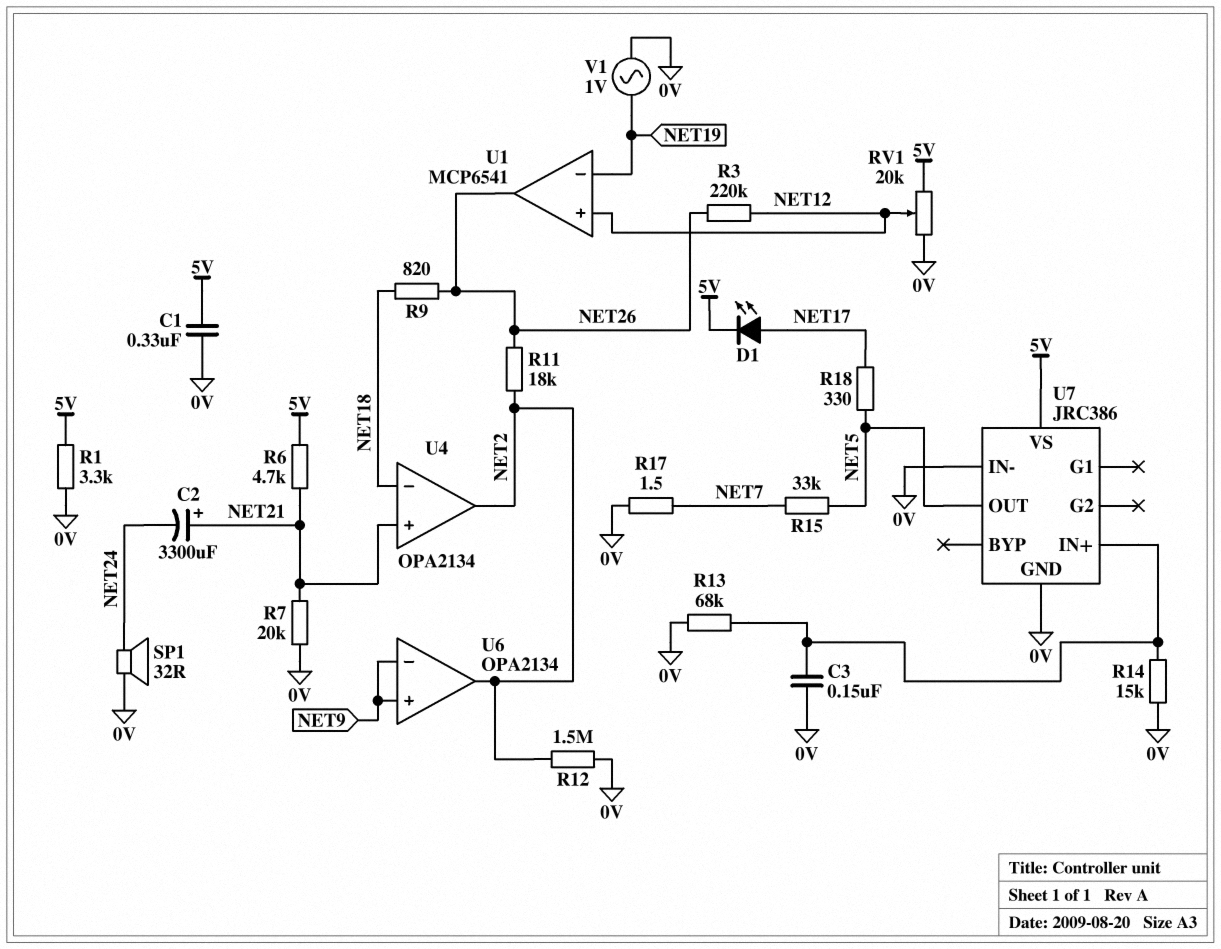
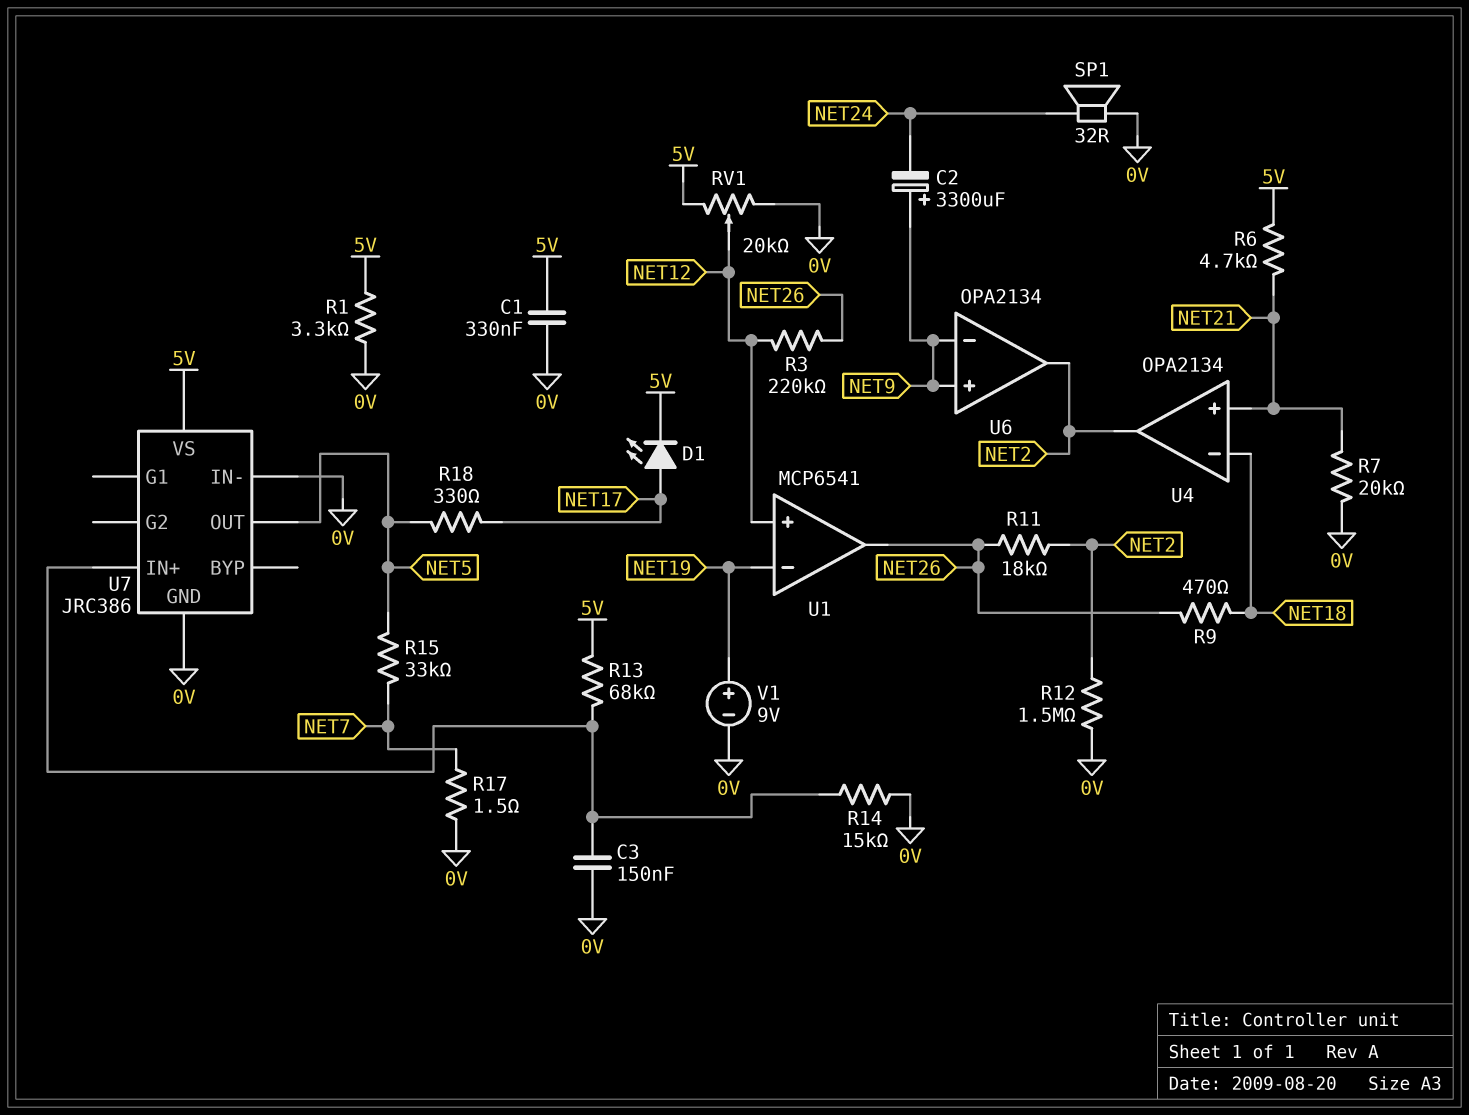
C2: 3300uF (plus NET21, minus NET24) -> 3300uF (plus NET9, minus NET24)
R9: 820 (NET18, NET26) -> 470 (NET18, NET26)
R13: 68k (0V, U7/IN+) -> 68k (5V, U7/IN+)
V1: AC 1V (0V, NET19) -> 9V (plus NET19, minus 0V)

